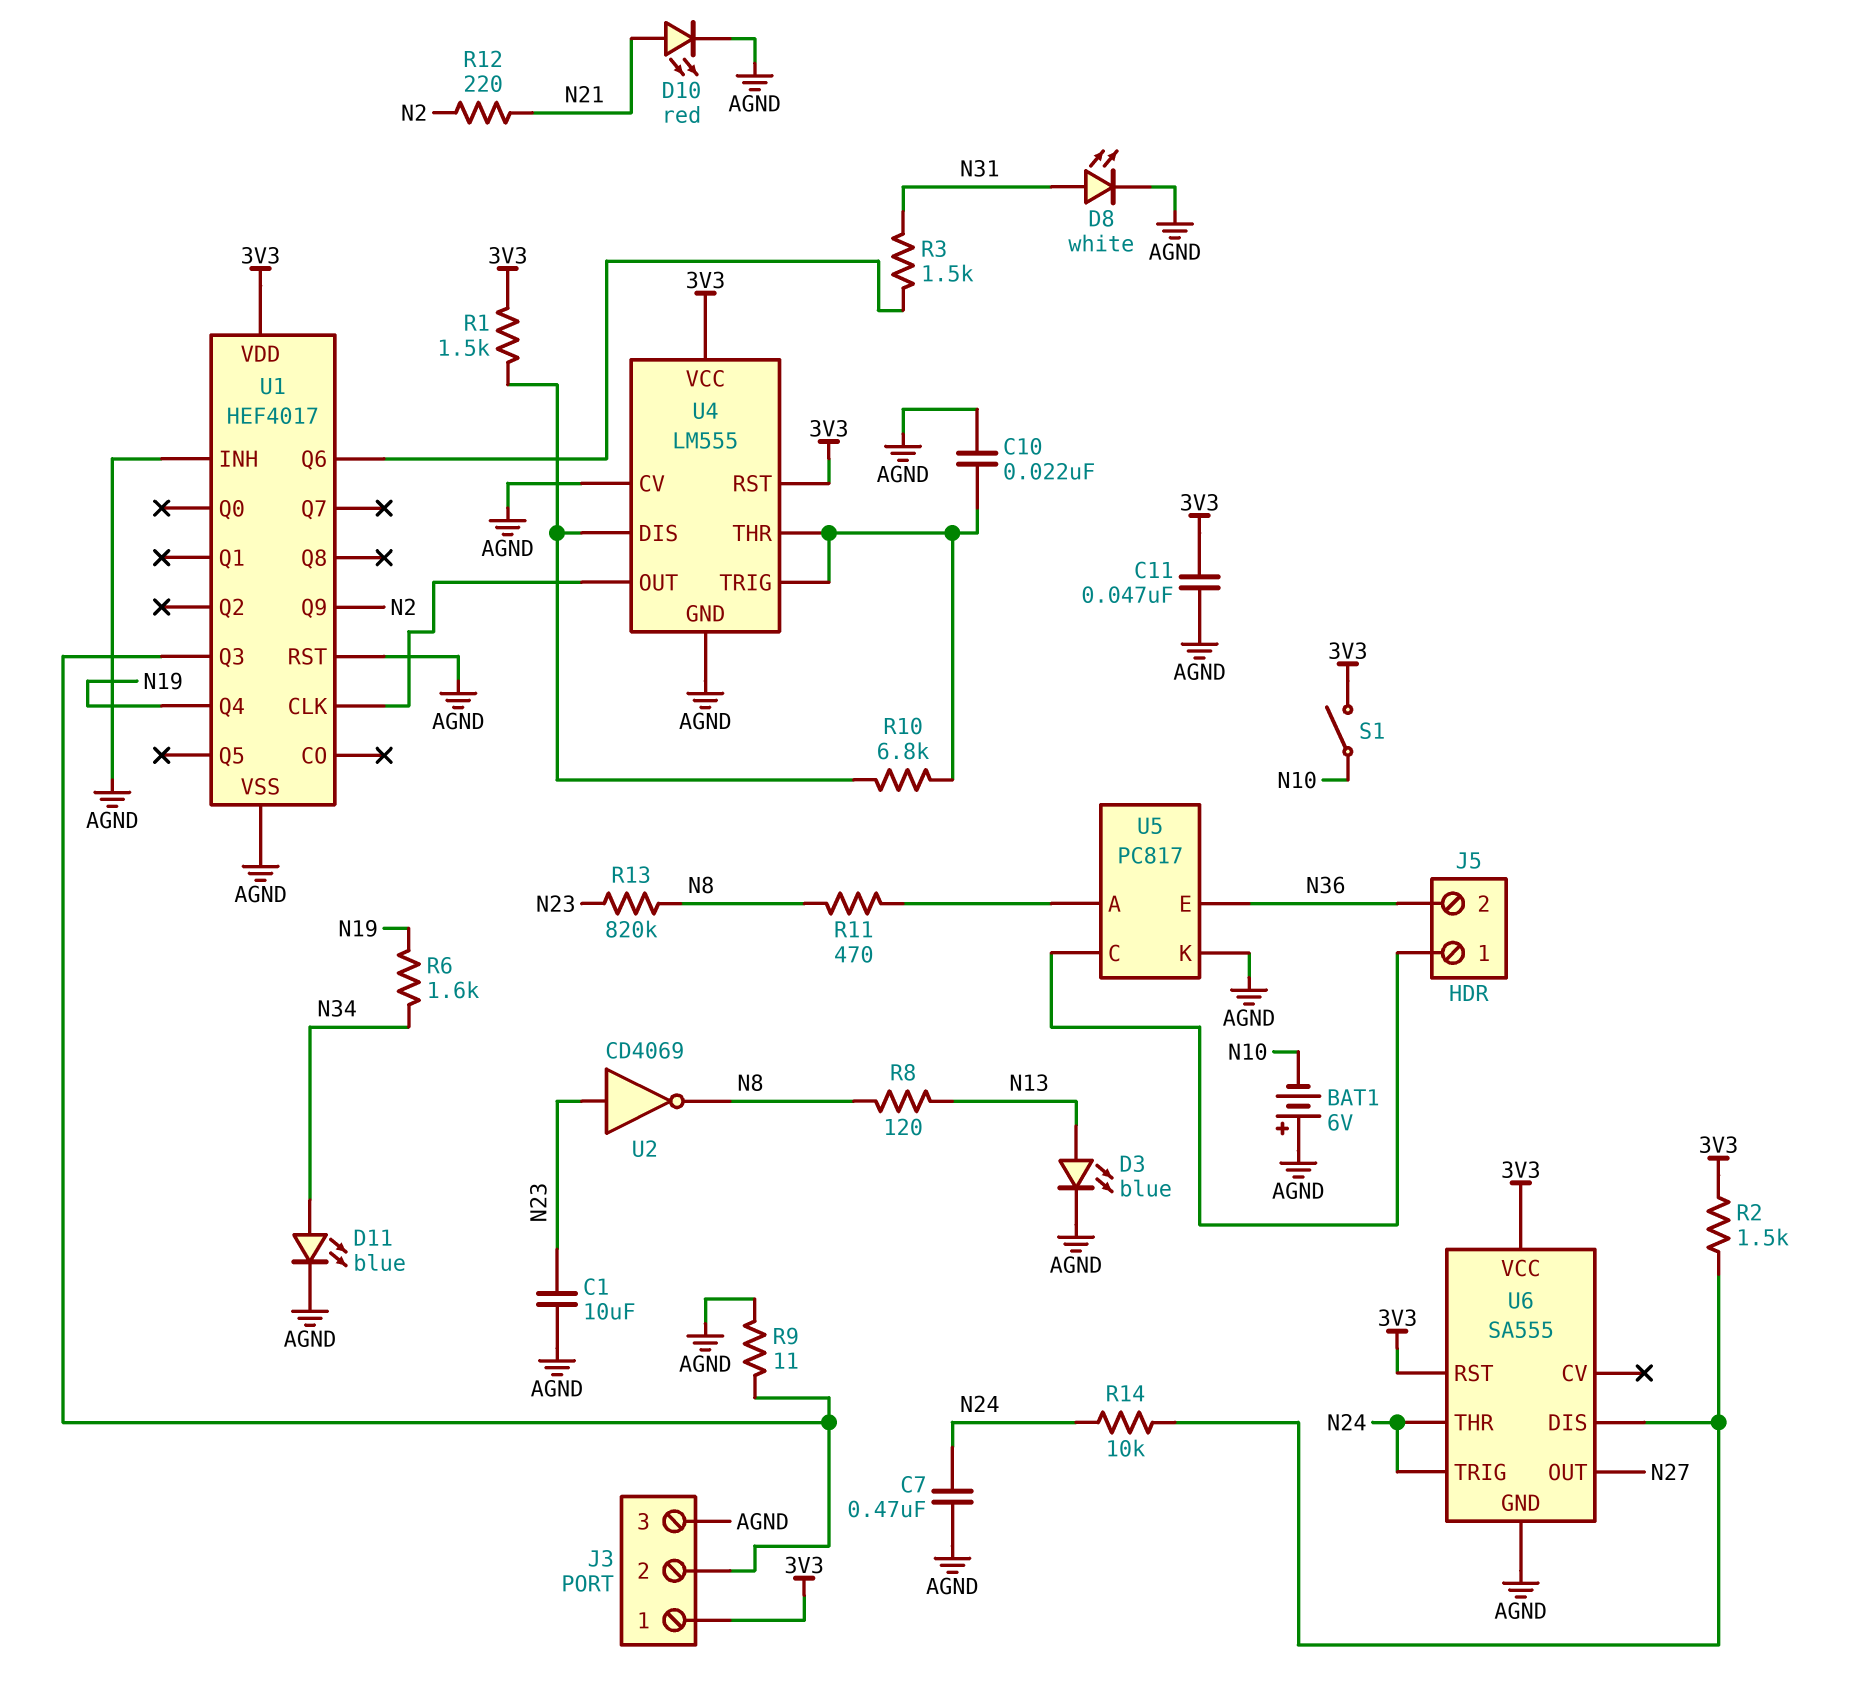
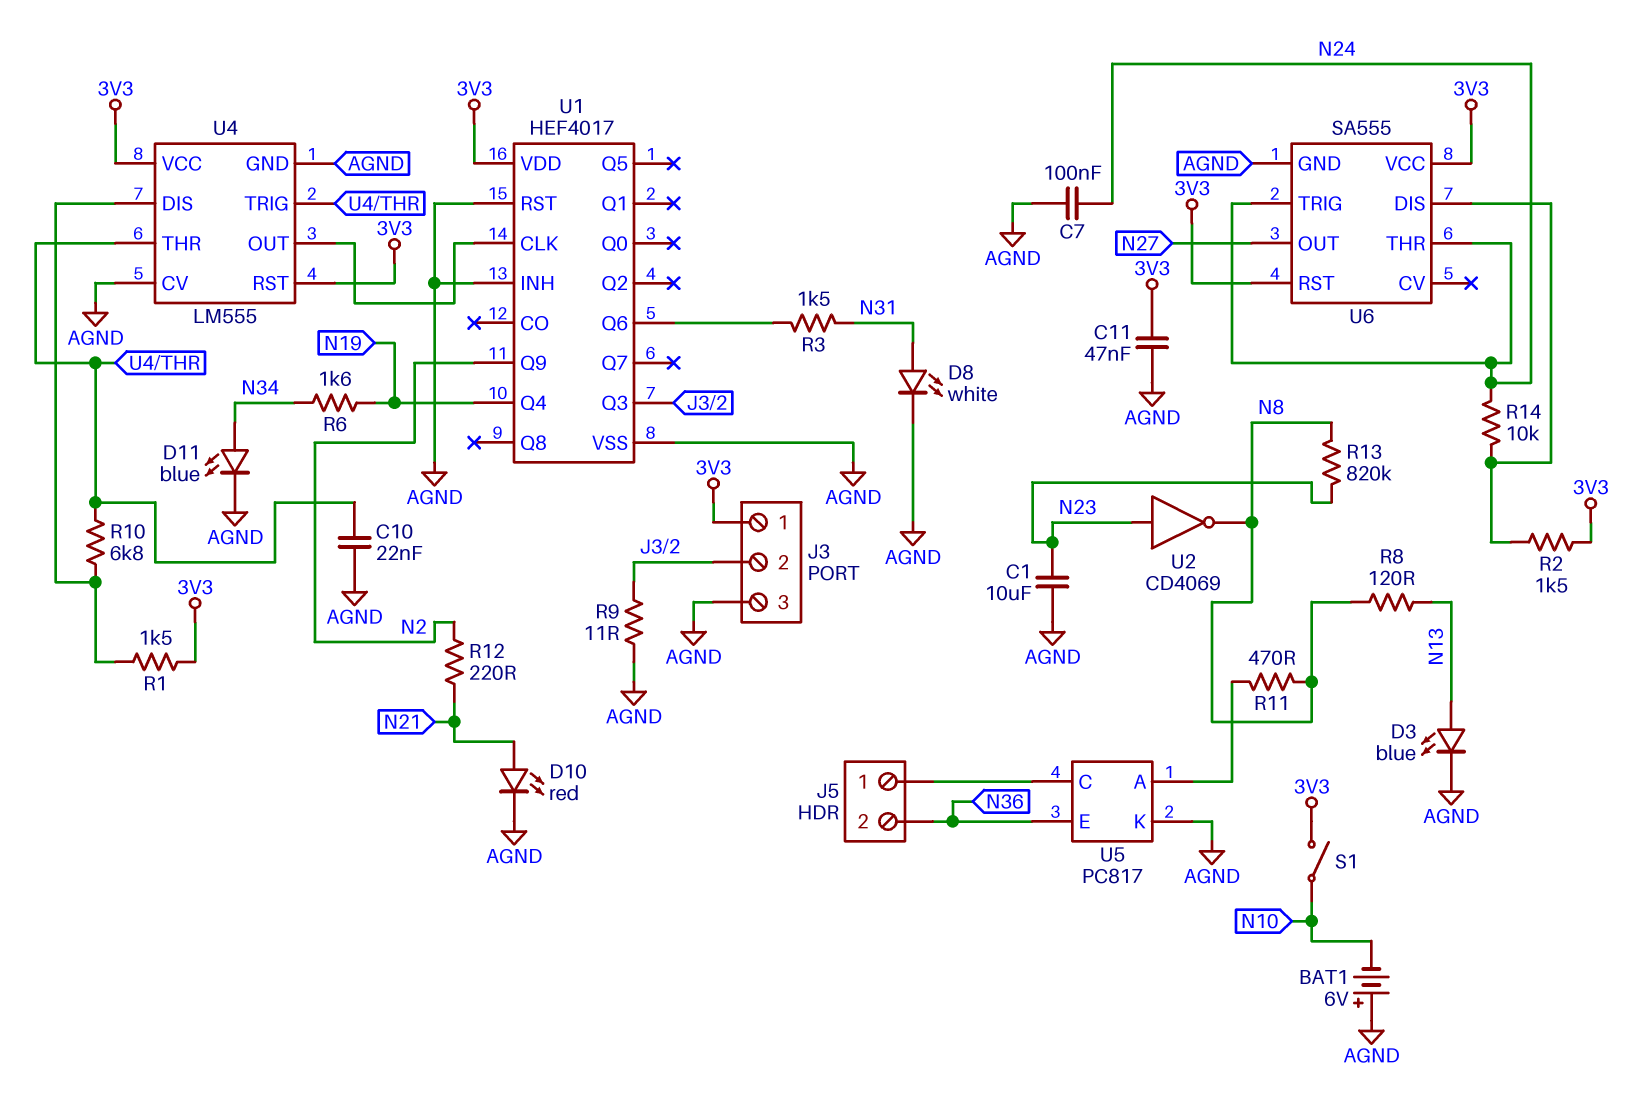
C7: 470nF (AGND, N24) -> 100nF (AGND, N24)

